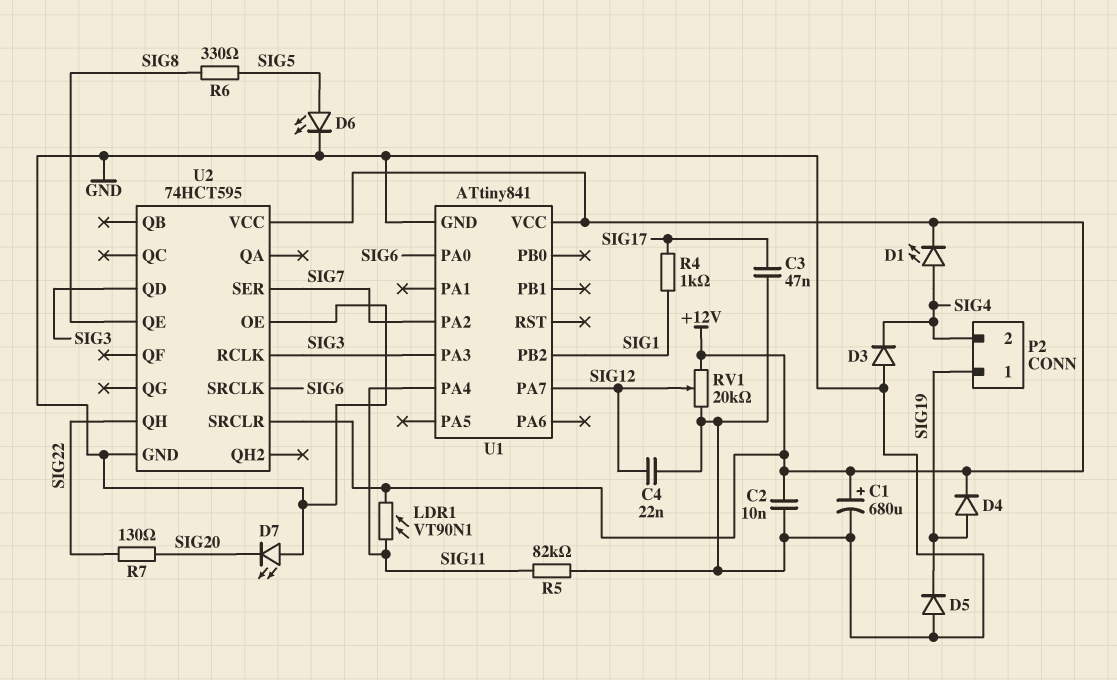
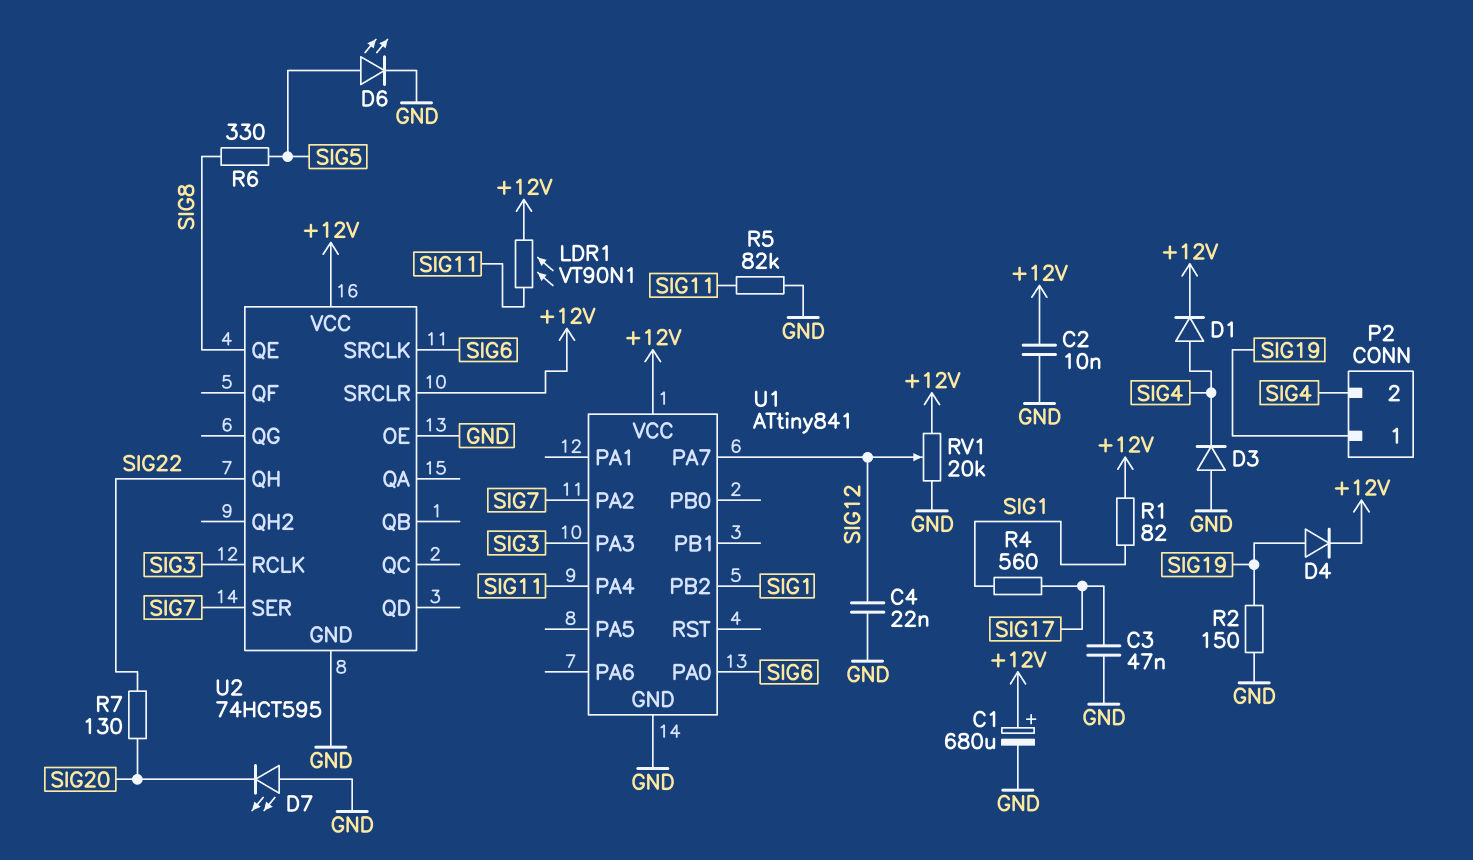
D1: LED (A SIG4, K +12V) -> diode (A SIG4, K +12V)
D5: diode (A GND, K SIG19) -> none
R1: none -> 82 (+12V, SIG1)
R2: none -> 150 (GND, SIG19)
R4: 1k (SIG1, SIG17) -> 560 (SIG1, SIG17)
U2 pin QD: SIG3 -> none

